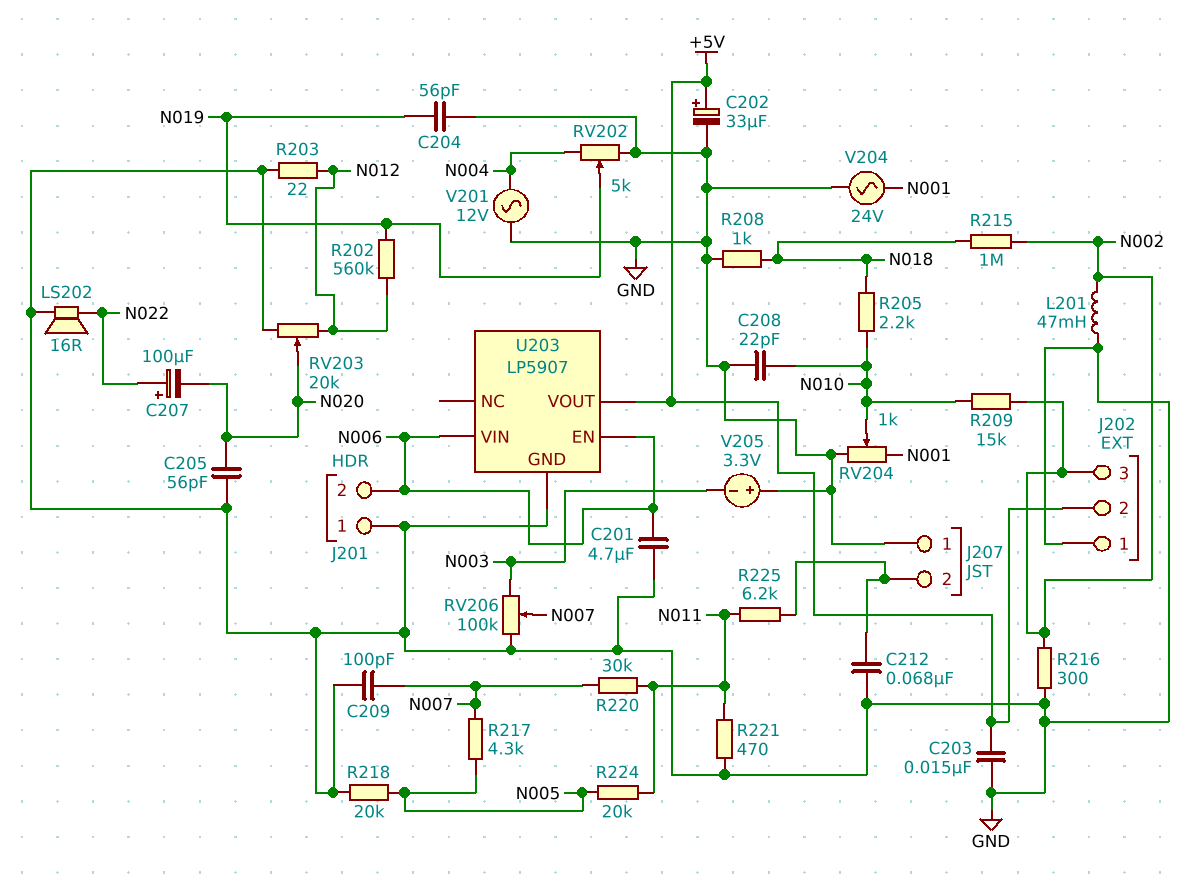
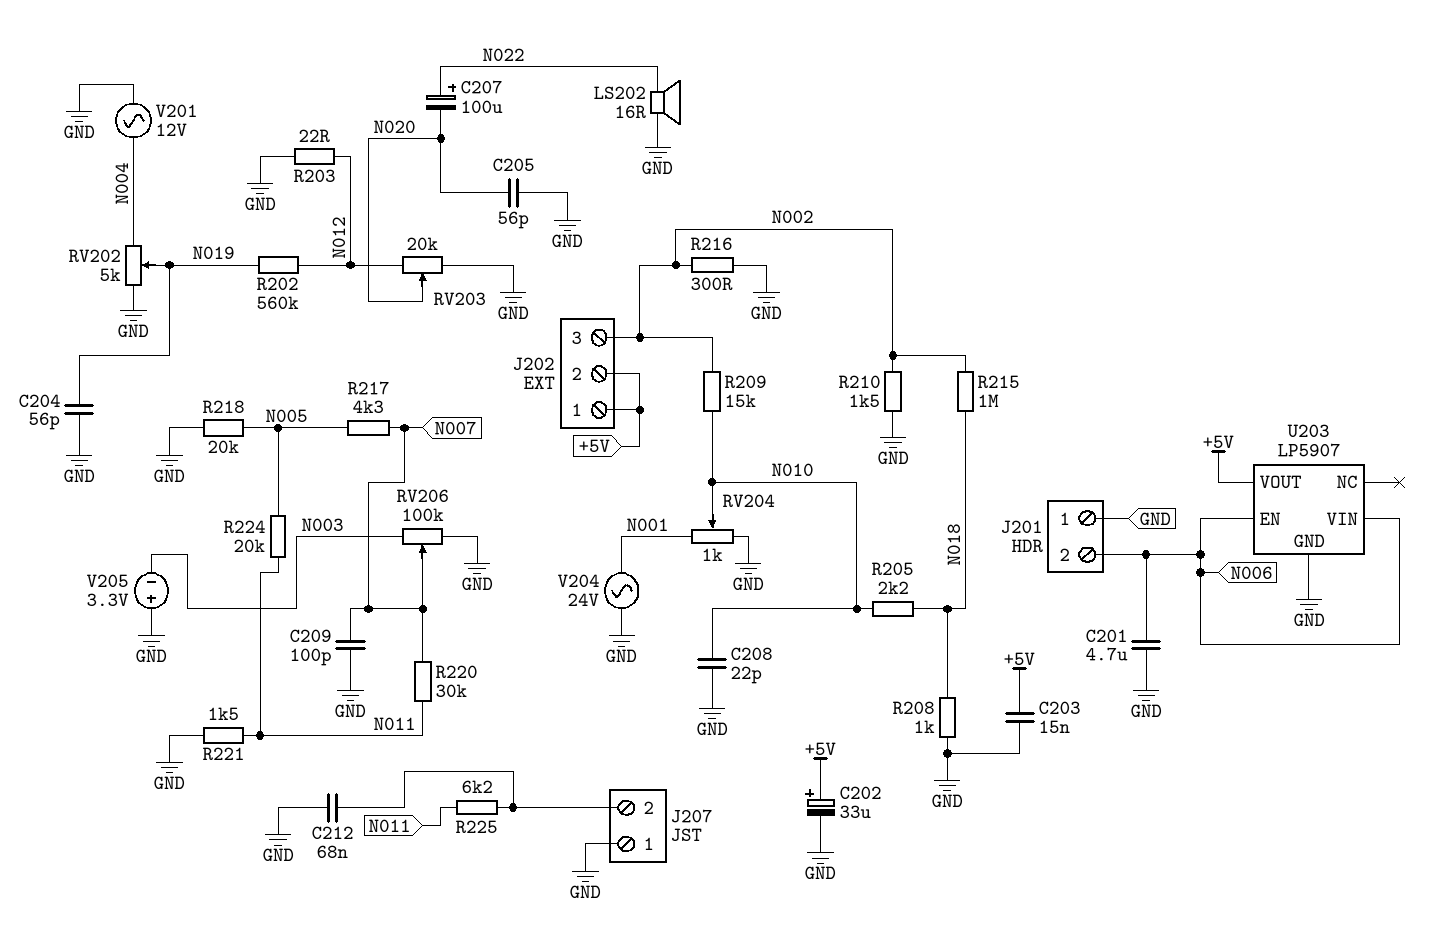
J202 pin 1: GND -> +5V
L201: 47mH (GND, N002) -> none
R210: none -> 1.5k (GND, N002)
R221: 470 (GND, N011) -> 1.5k (GND, N011)

